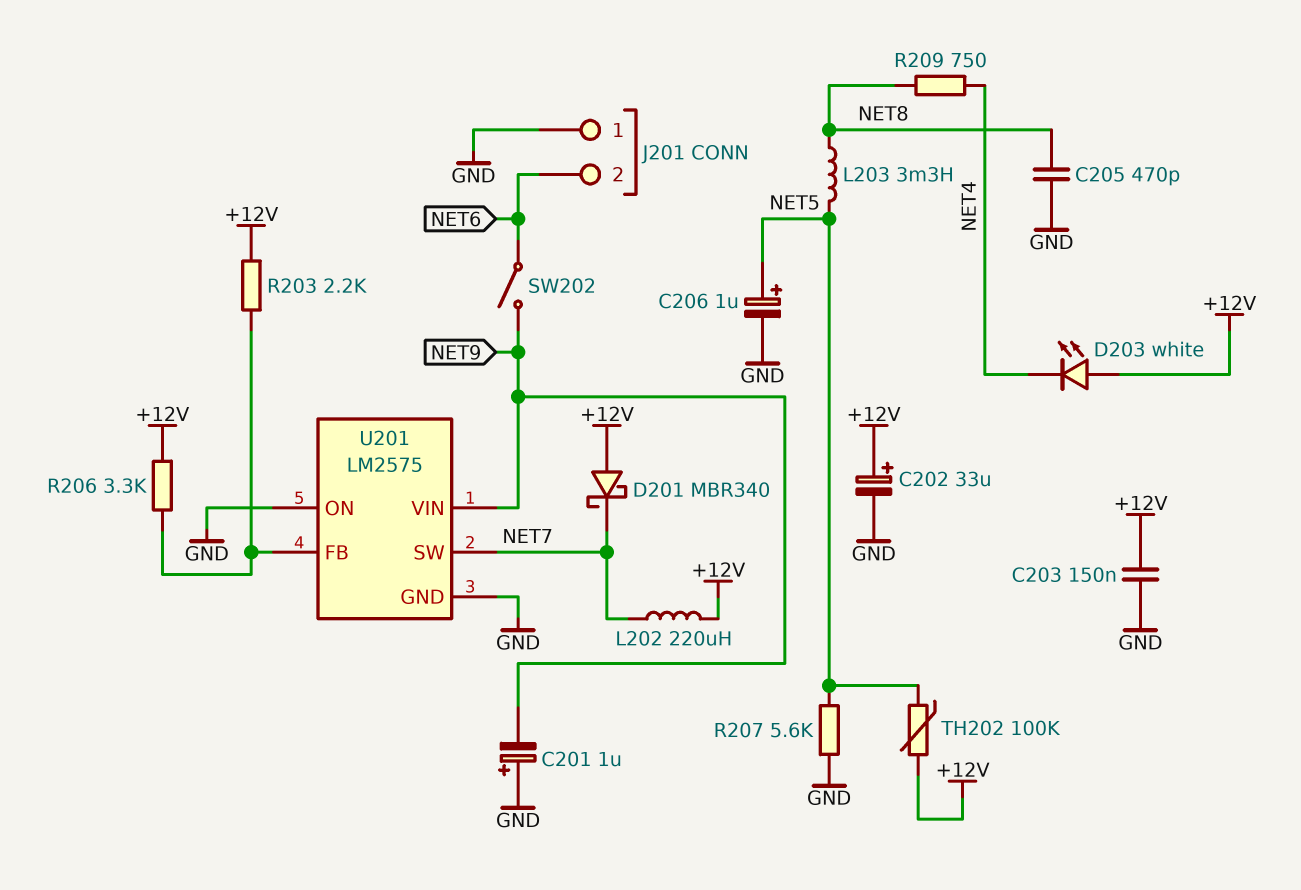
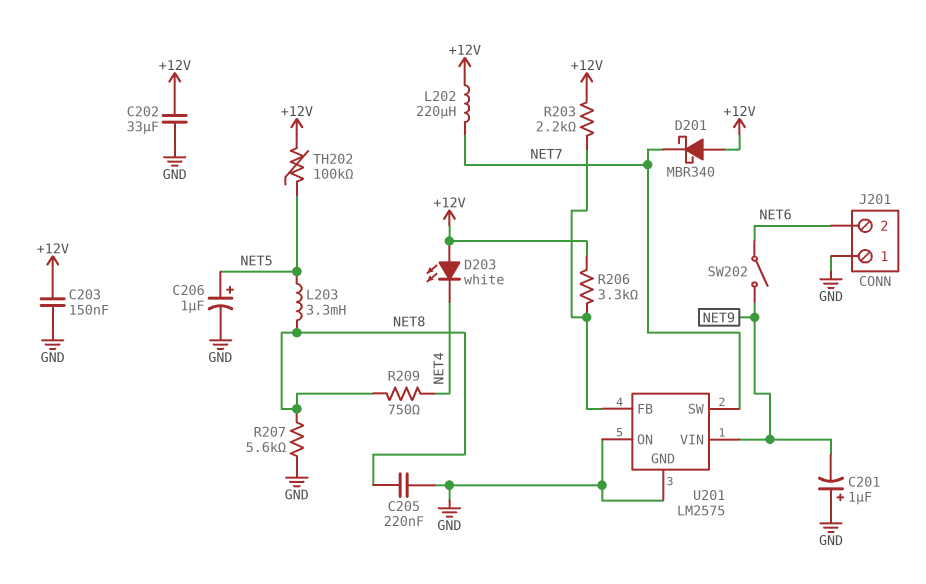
C202: 33uF (plus +12V, minus GND) -> 33uF (+12V, GND)
C205: 470pF (GND, NET8) -> 220nF (GND, NET8)
R207: 5.6k (GND, NET5) -> 5.6k (GND, NET8)

